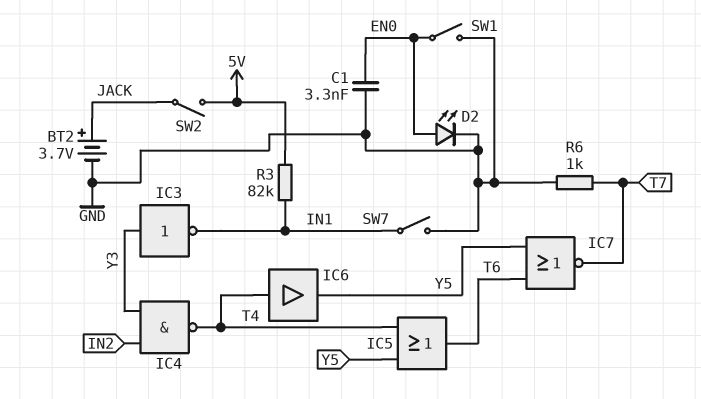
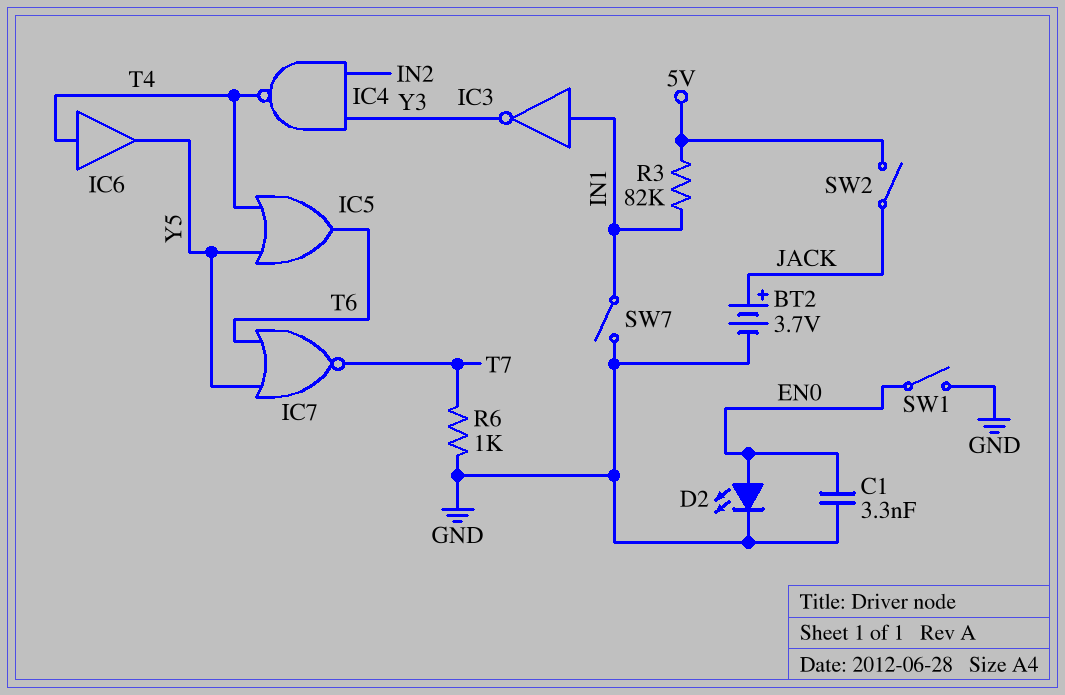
IC3: NOT (in Y3, out IN1) -> NOT (in IN1, out Y3)

